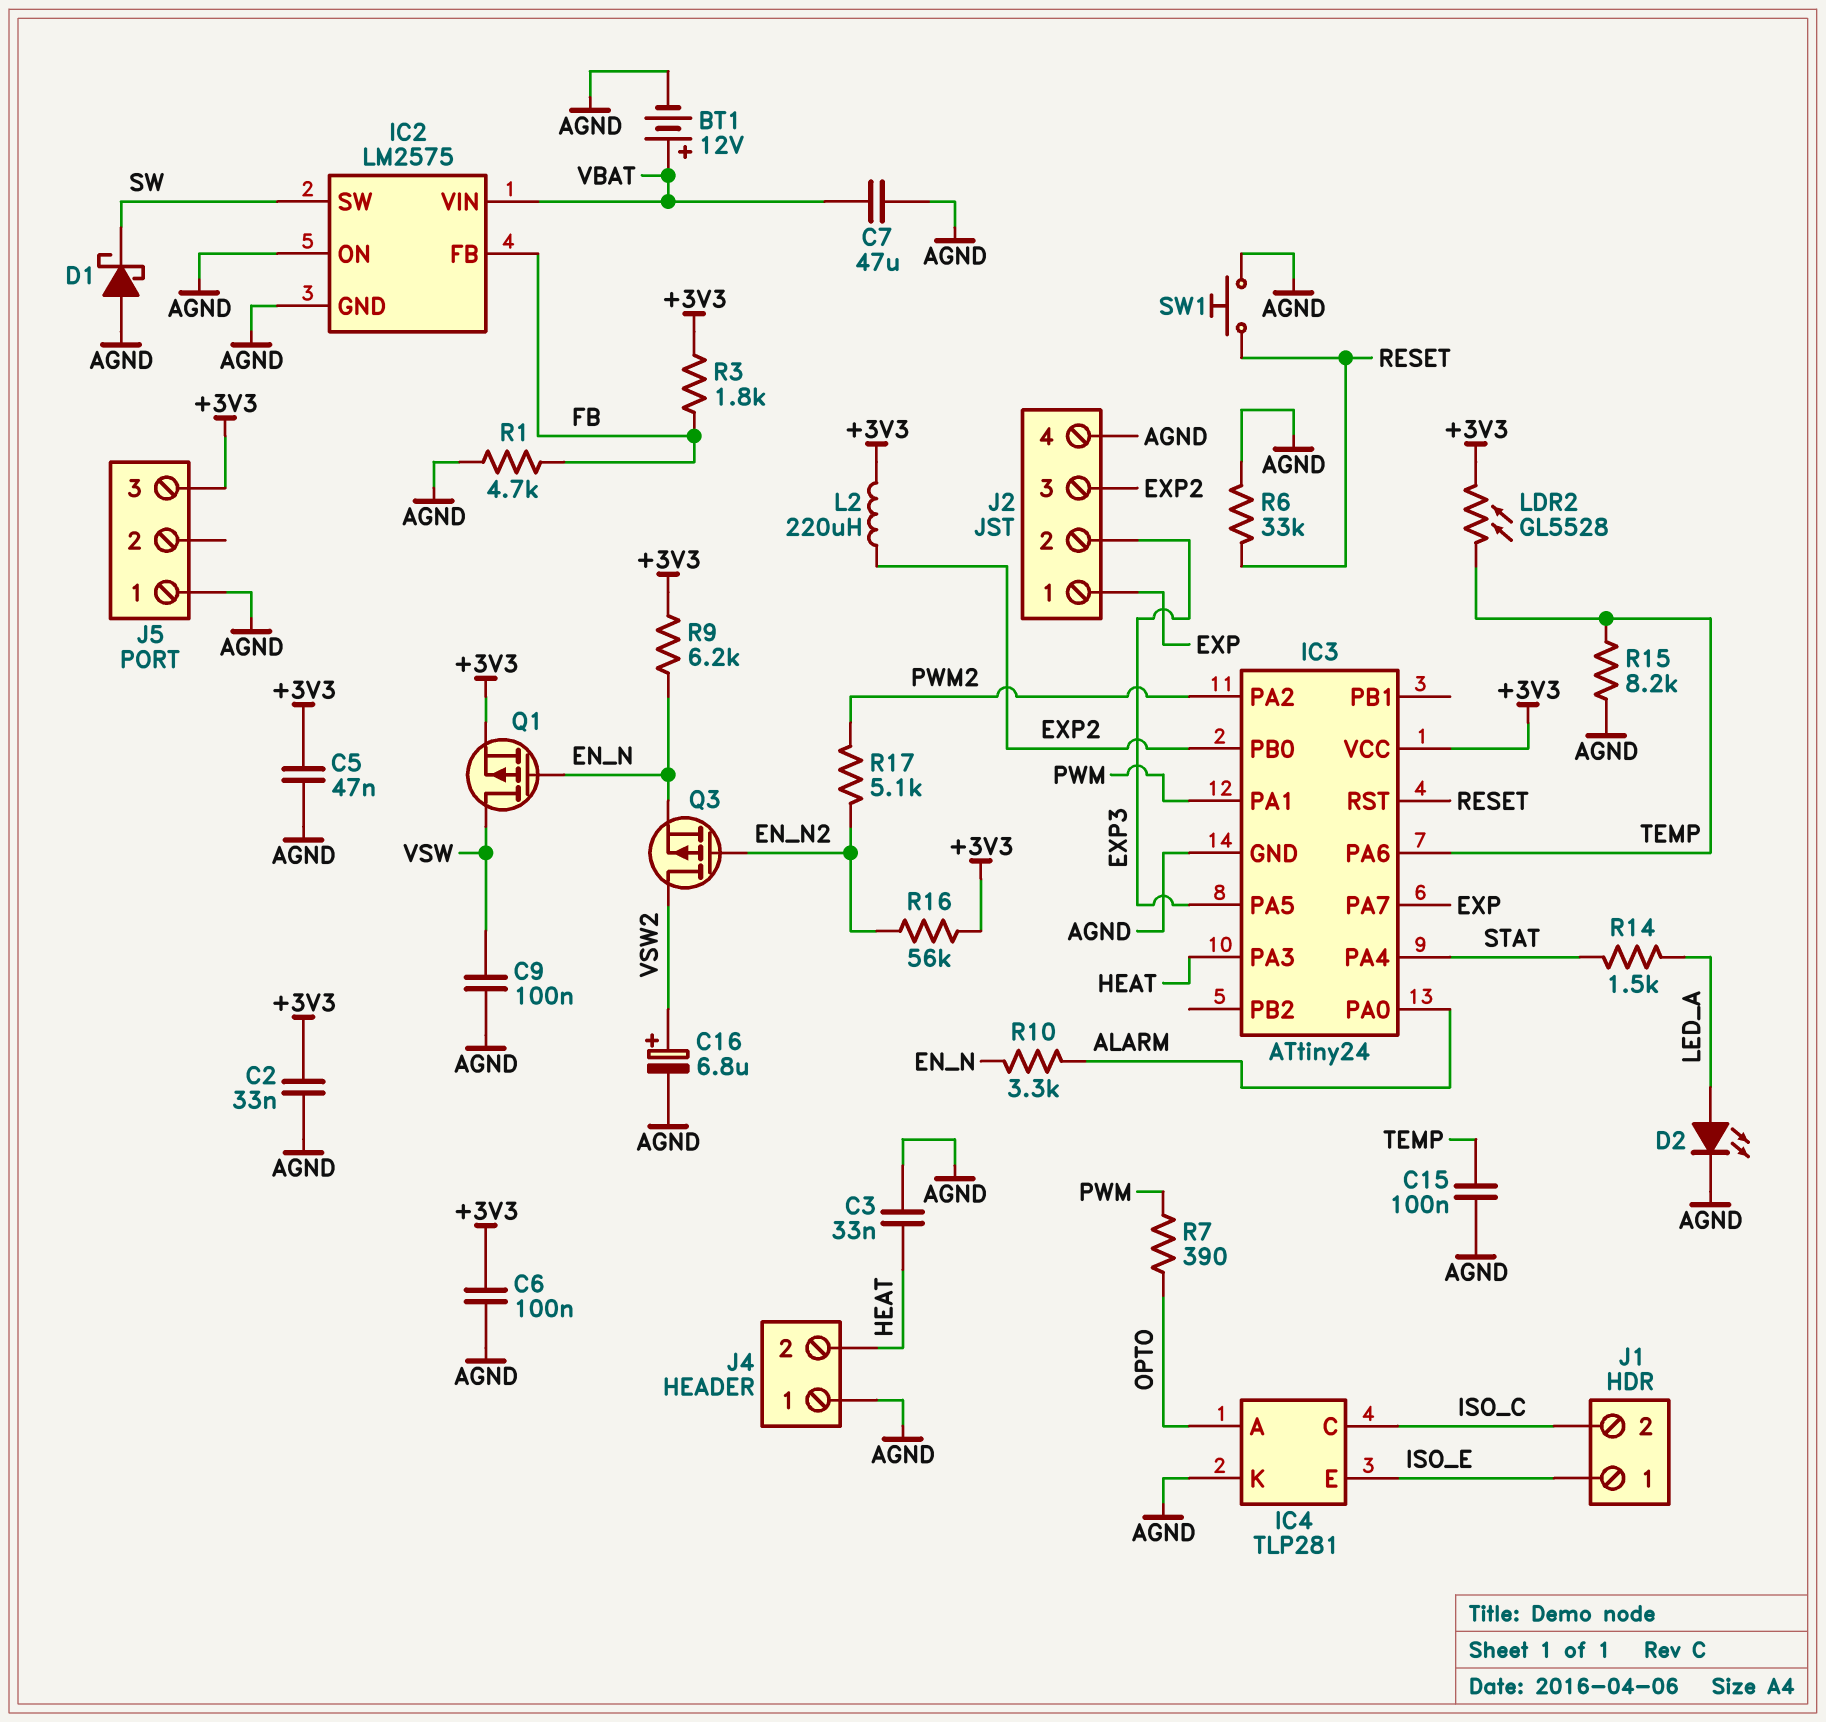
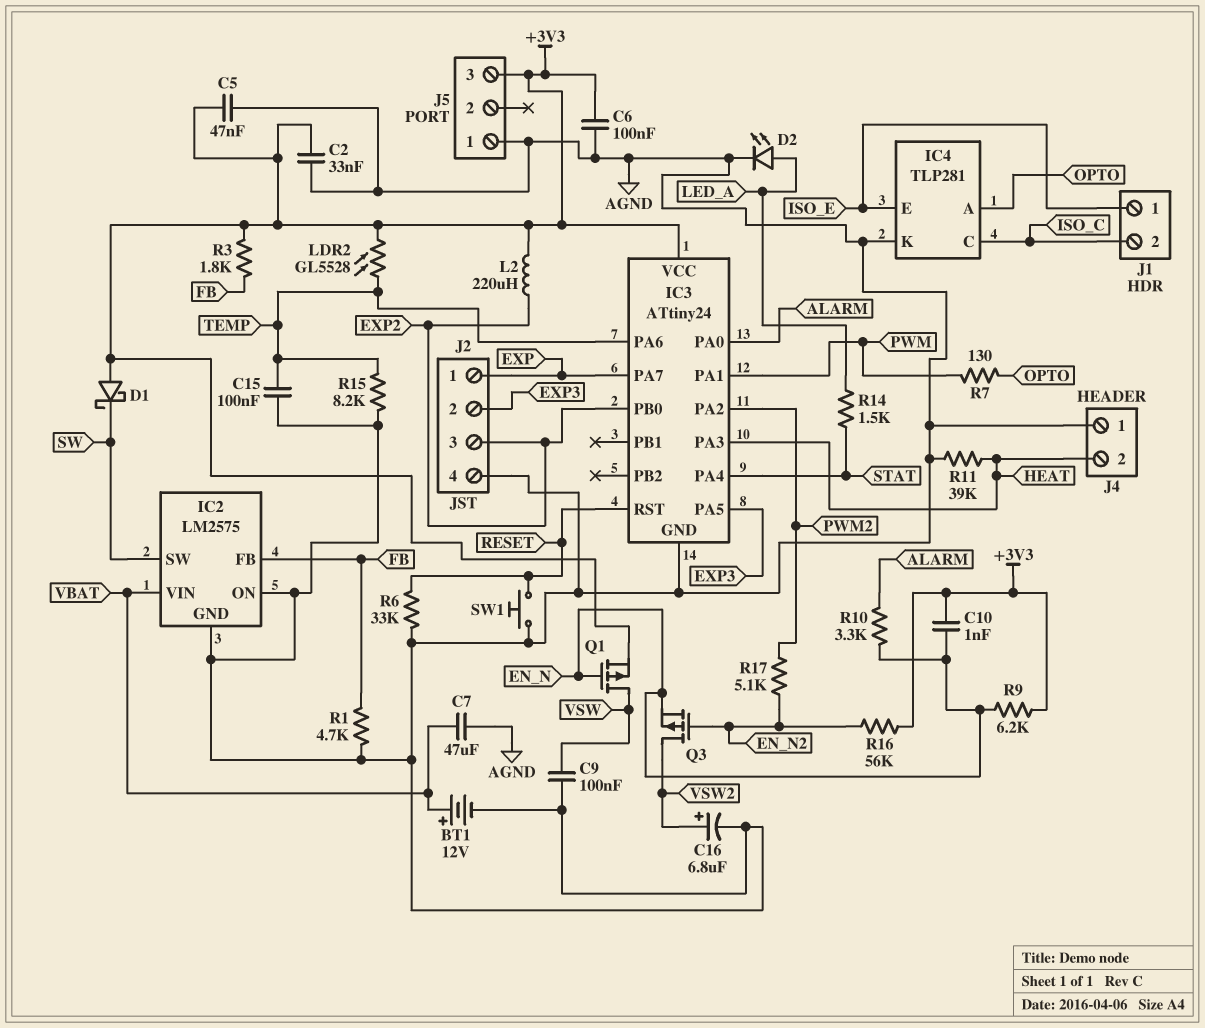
C3: 33nF (AGND, HEAT) -> none
C10: none -> 1nF (+3V3, EN_N)
D1: schottky (A AGND, K SW) -> schottky (A +3V3, K SW)
R7: 390 (OPTO, PWM) -> 130 (OPTO, PWM)
R11: none -> 39k (AGND, HEAT)

